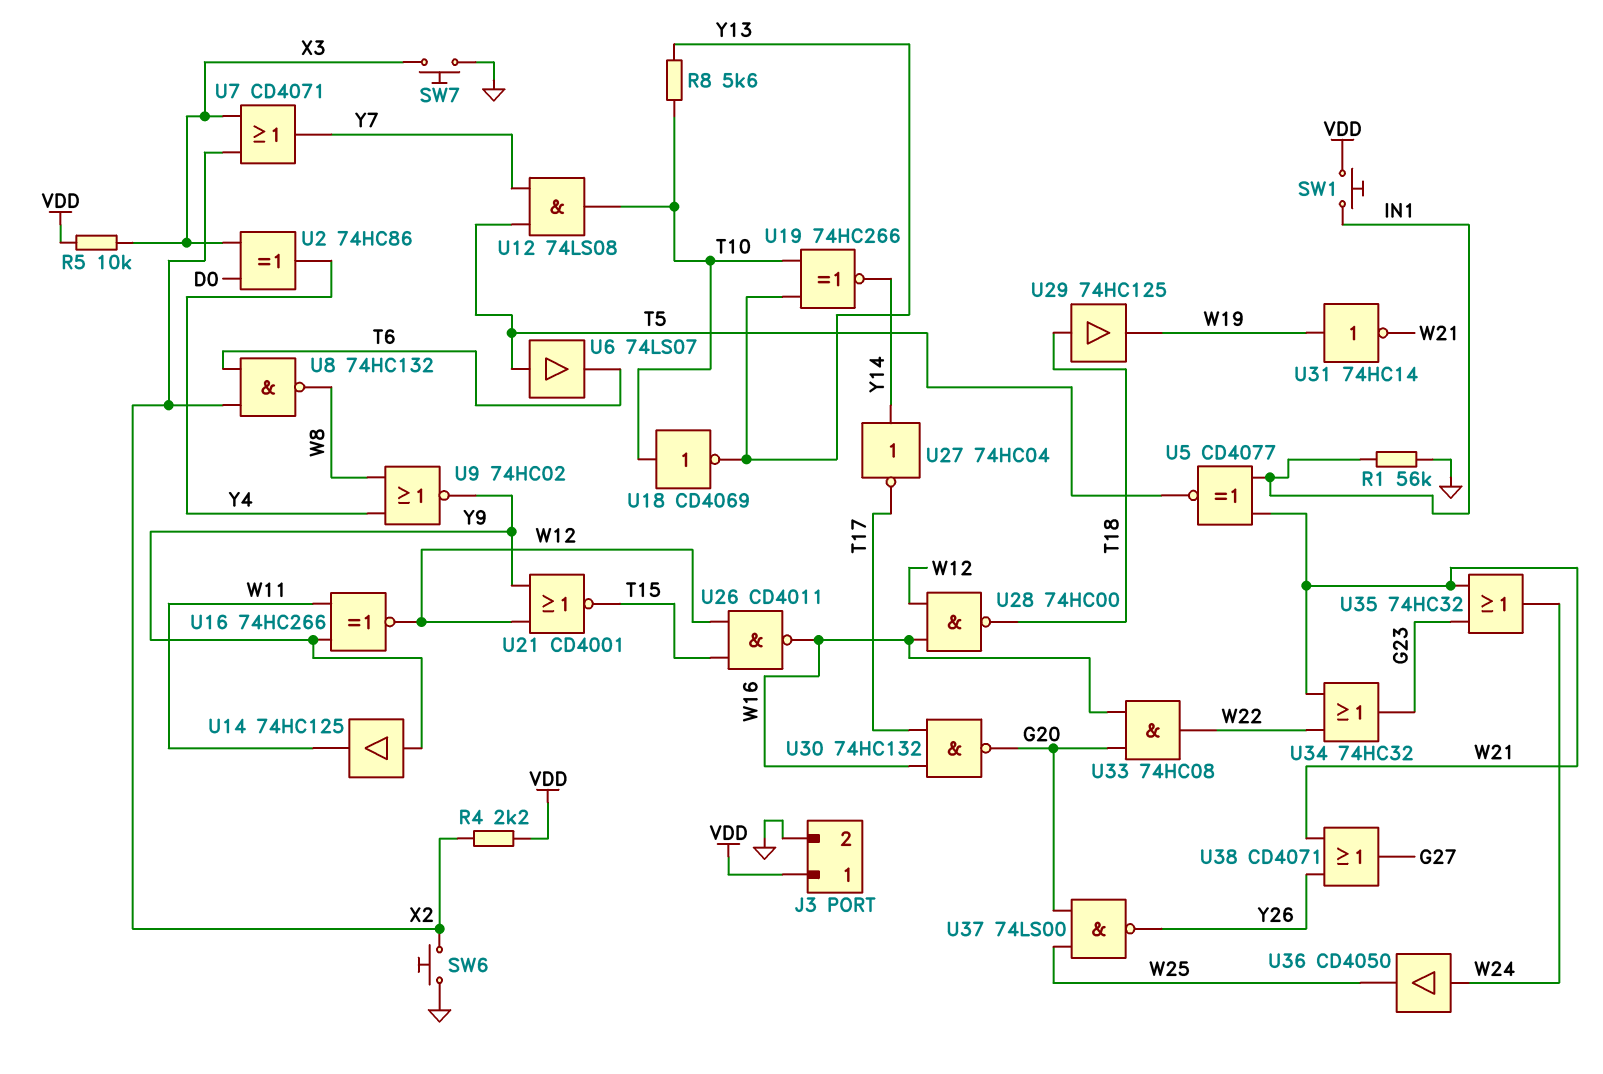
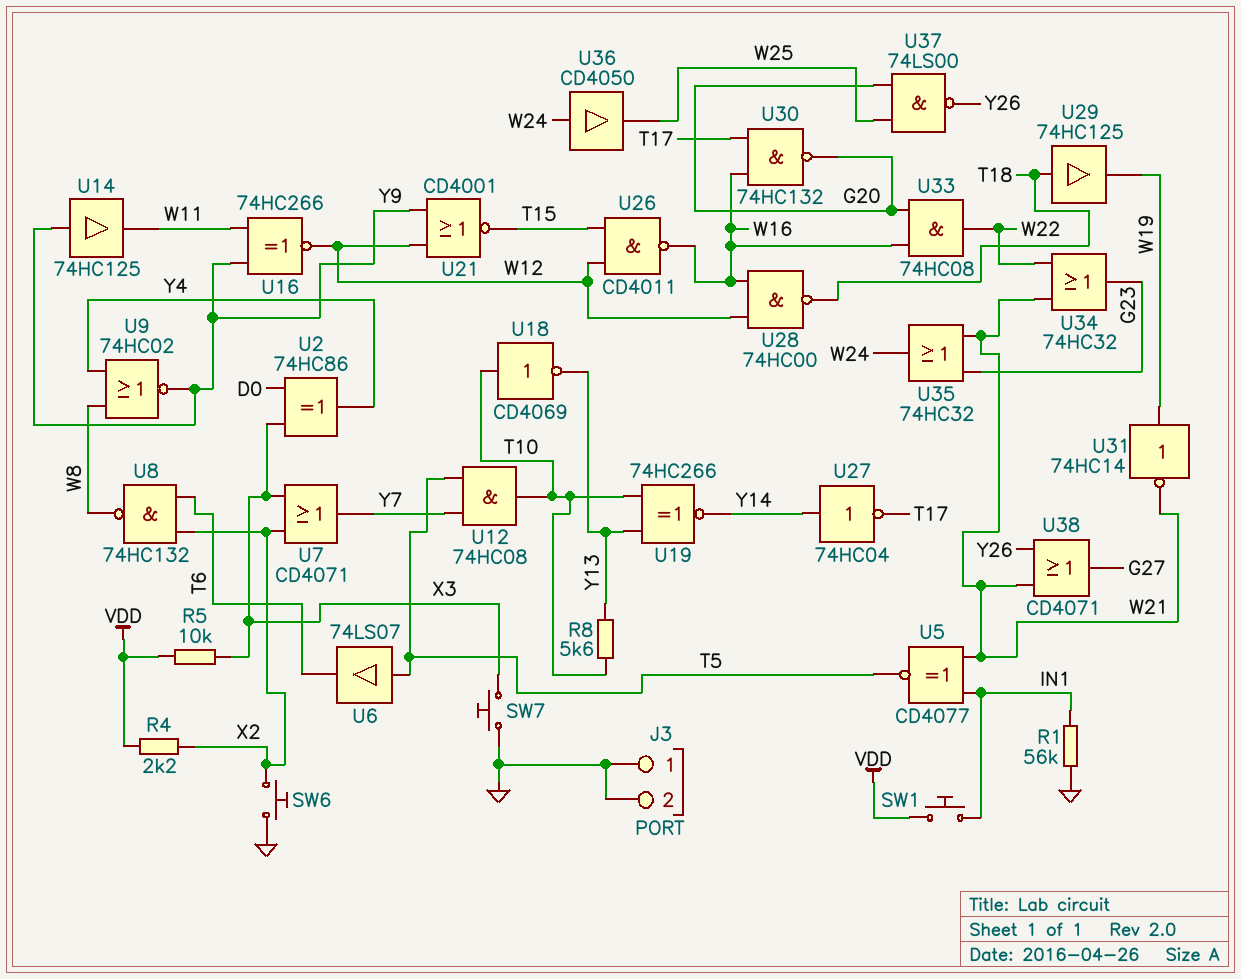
J3 pin 1: VDD -> GND
U12: AND 74LS08 (in T5, in Y7, out T10) -> AND 74HC08 (in T5, in Y7, out T10)

